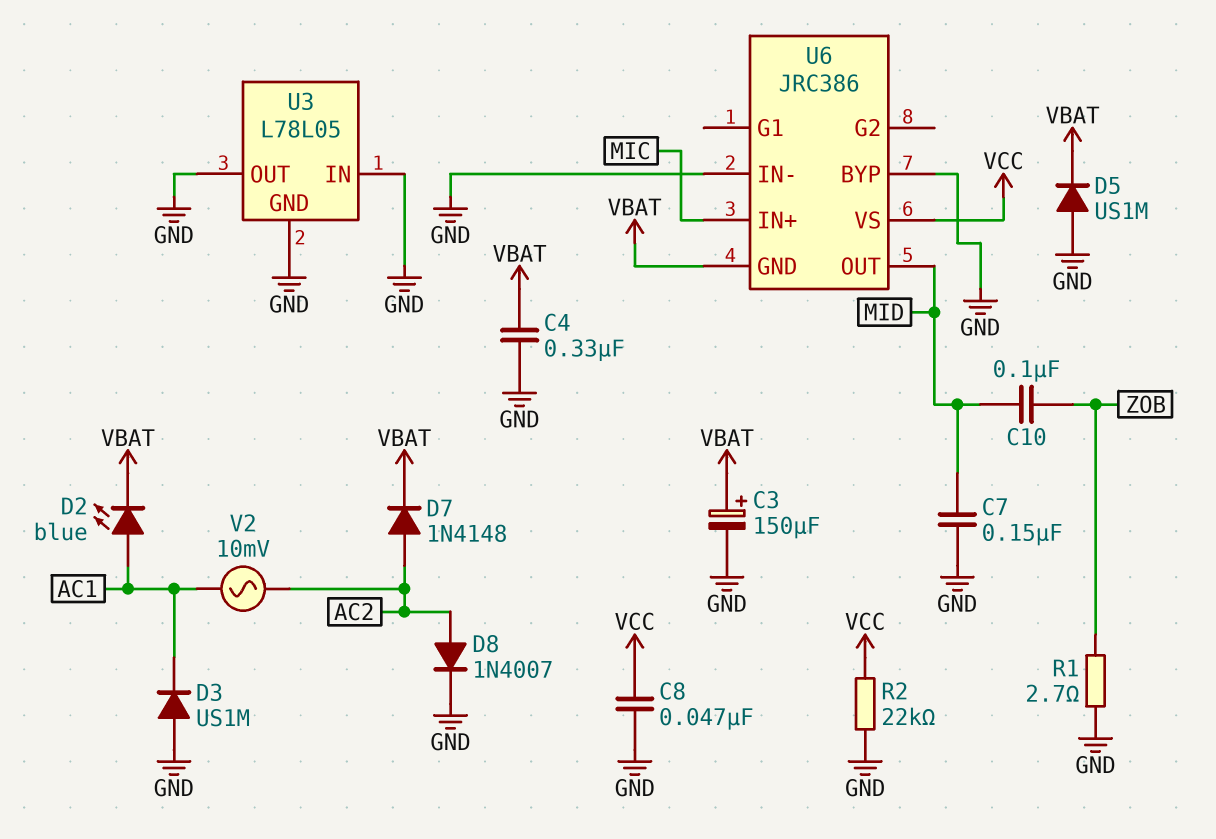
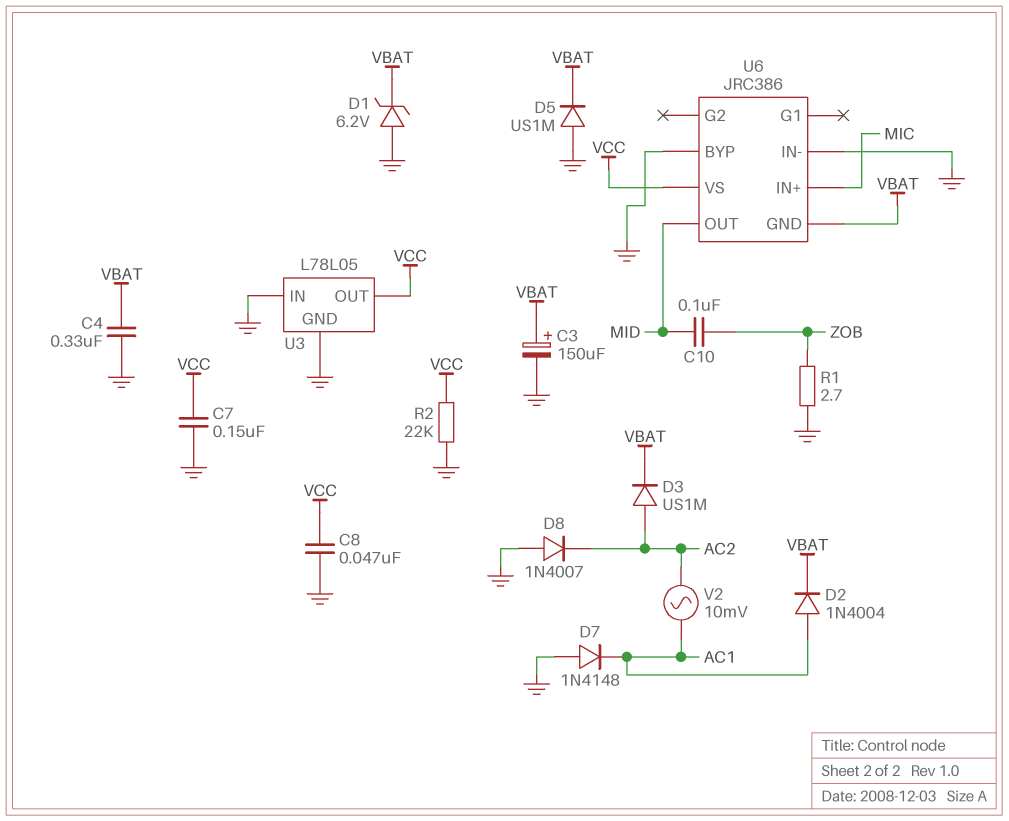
C7: 150nF (GND, MID) -> 150nF (GND, VCC)
D1: none -> zener 6.2V (A GND, K VBAT)
D2: LED blue (A AC1, K VBAT) -> diode 1N4004 (A AC1, K VBAT)
D3: diode US1M (A GND, K AC1) -> diode US1M (A AC2, K VBAT)
D7: diode 1N4148 (A AC2, K VBAT) -> diode 1N4148 (A GND, K AC1)
D8: diode 1N4007 (A AC2, K GND) -> diode 1N4007 (A GND, K AC2)
U3 pin OUT: GND -> VCC

